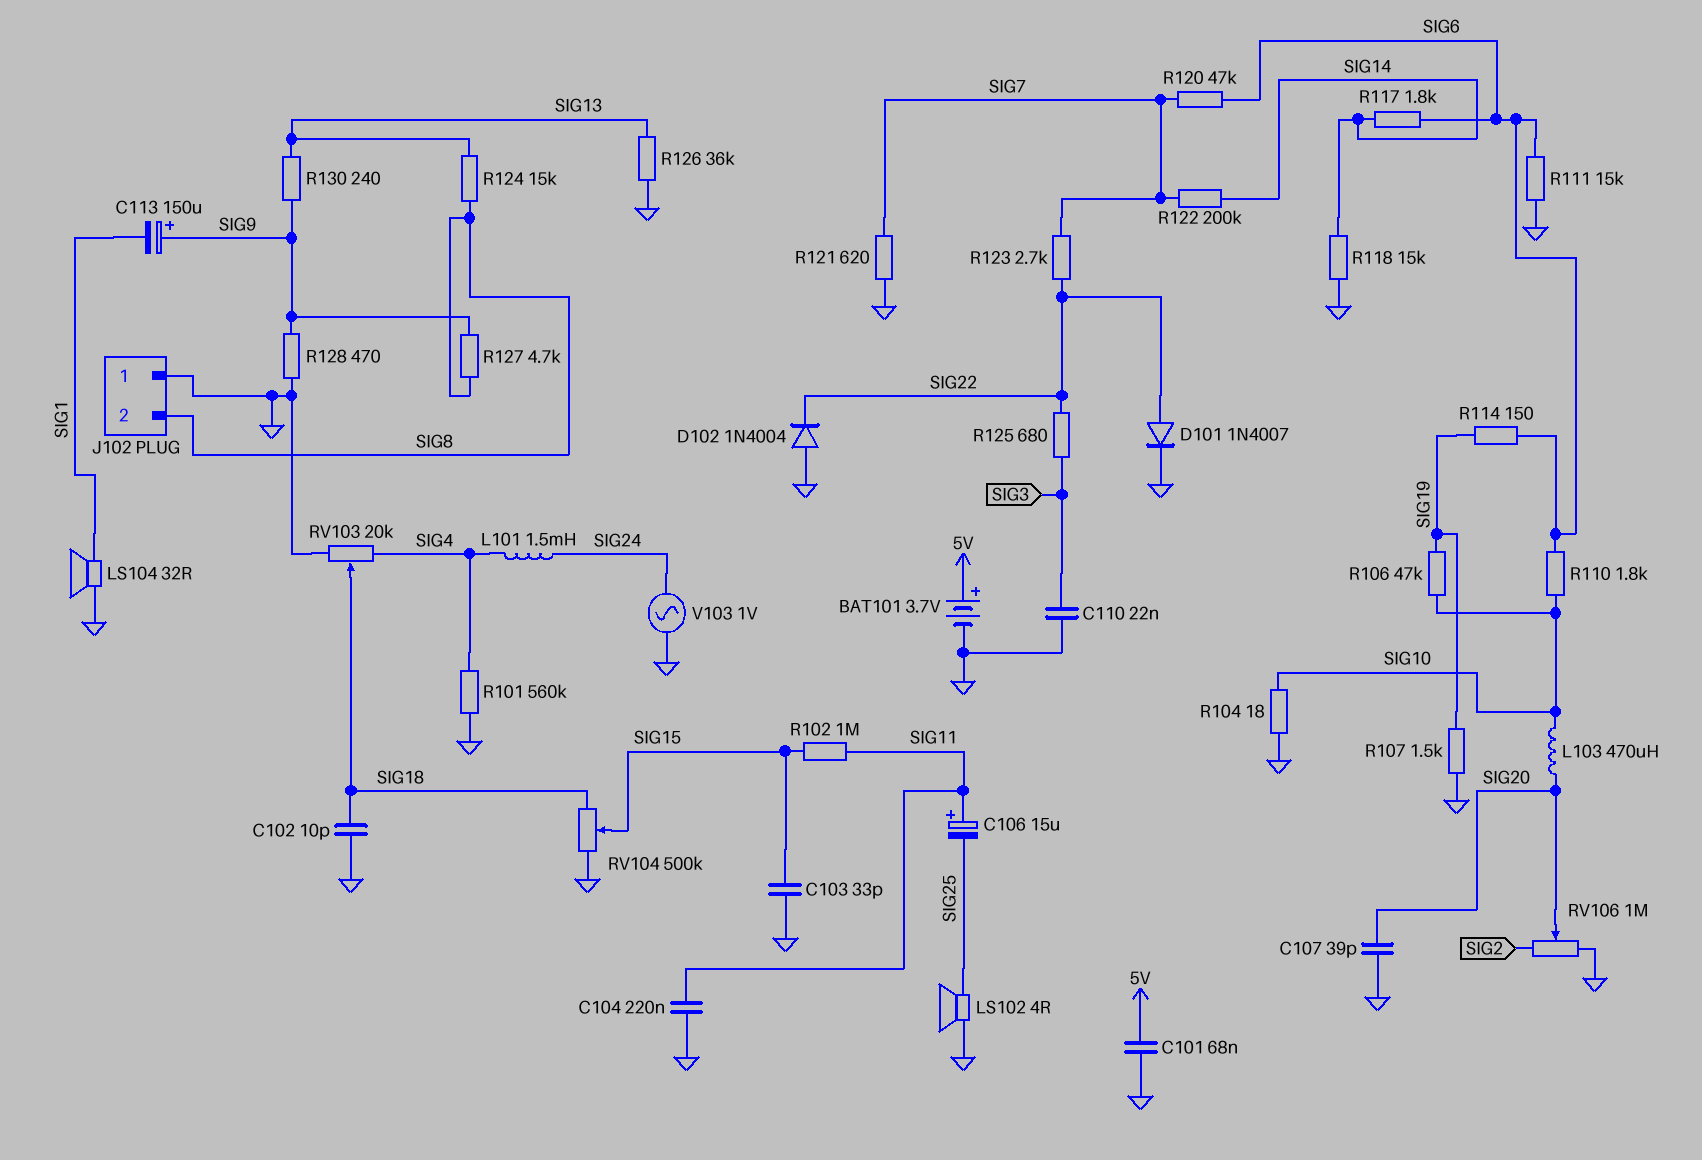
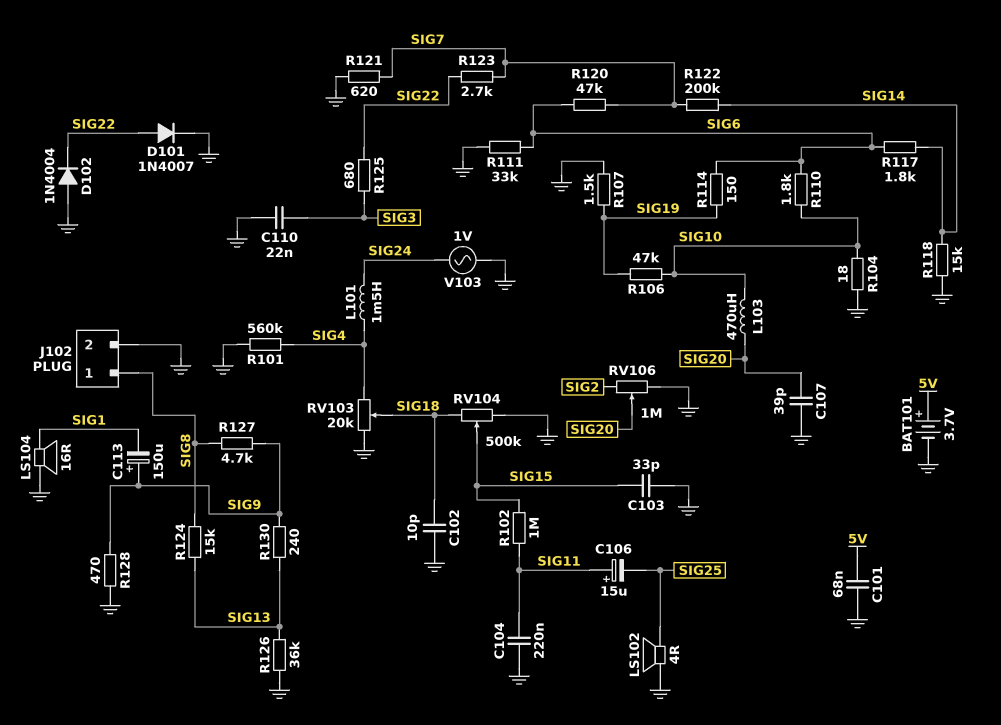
J102 pin 1: GND -> SIG8
J102 pin 2: SIG8 -> GND
LS104: speaker 32R (GND, SIG1) -> speaker 16R (GND, SIG1)
R111: 15k (GND, SIG6) -> 33k (GND, SIG6)

